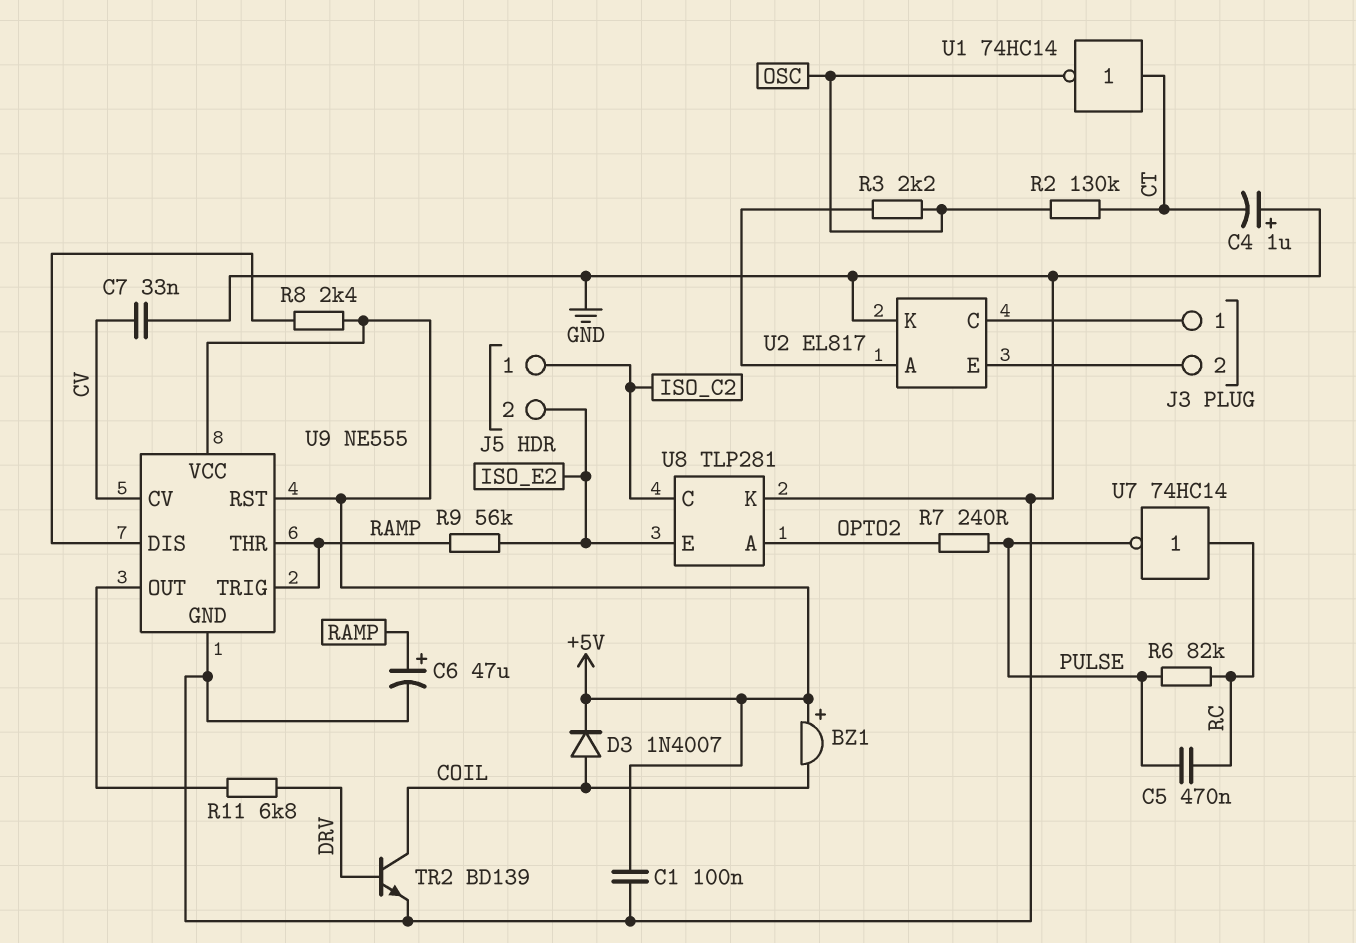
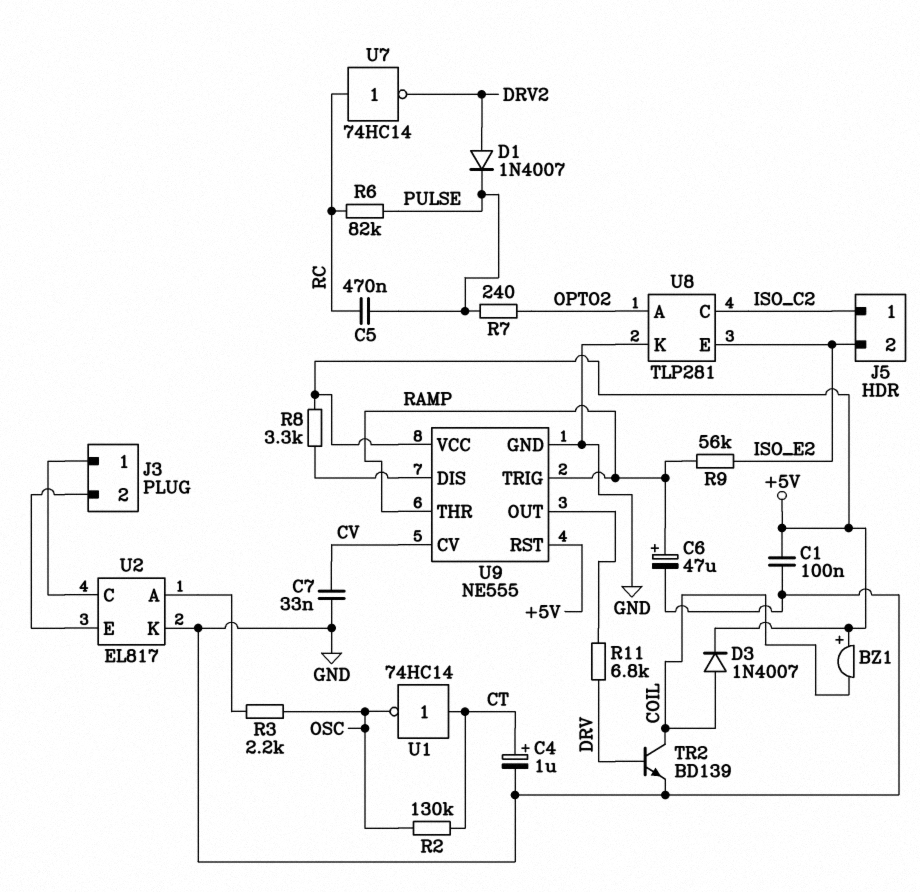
C4: 1uF (plus GND, minus CT) -> 1uF (plus CT, minus GND)
D1: none -> diode 1N4007 (A DRV2, K PULSE)
R8: 2.4k (+5V, U9/DIS) -> 3.3k (+5V, U9/DIS)
U7: NOT 74HC14 (in RC, out PULSE) -> NOT 74HC14 (in RC, out DRV2)

